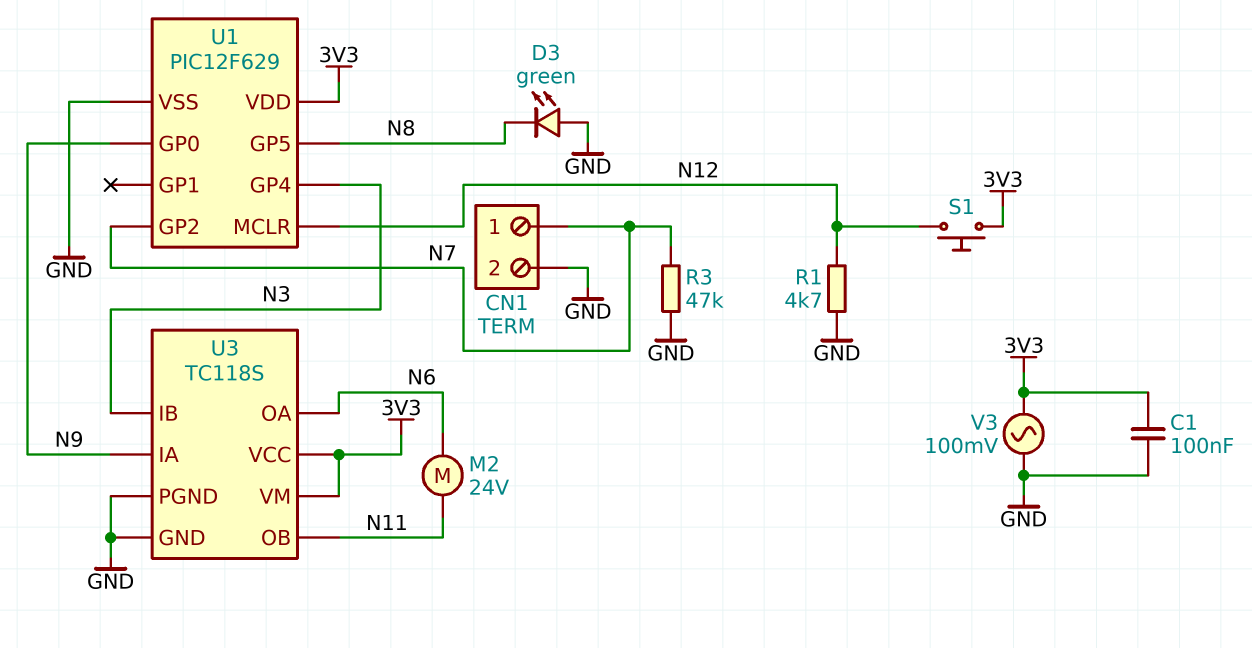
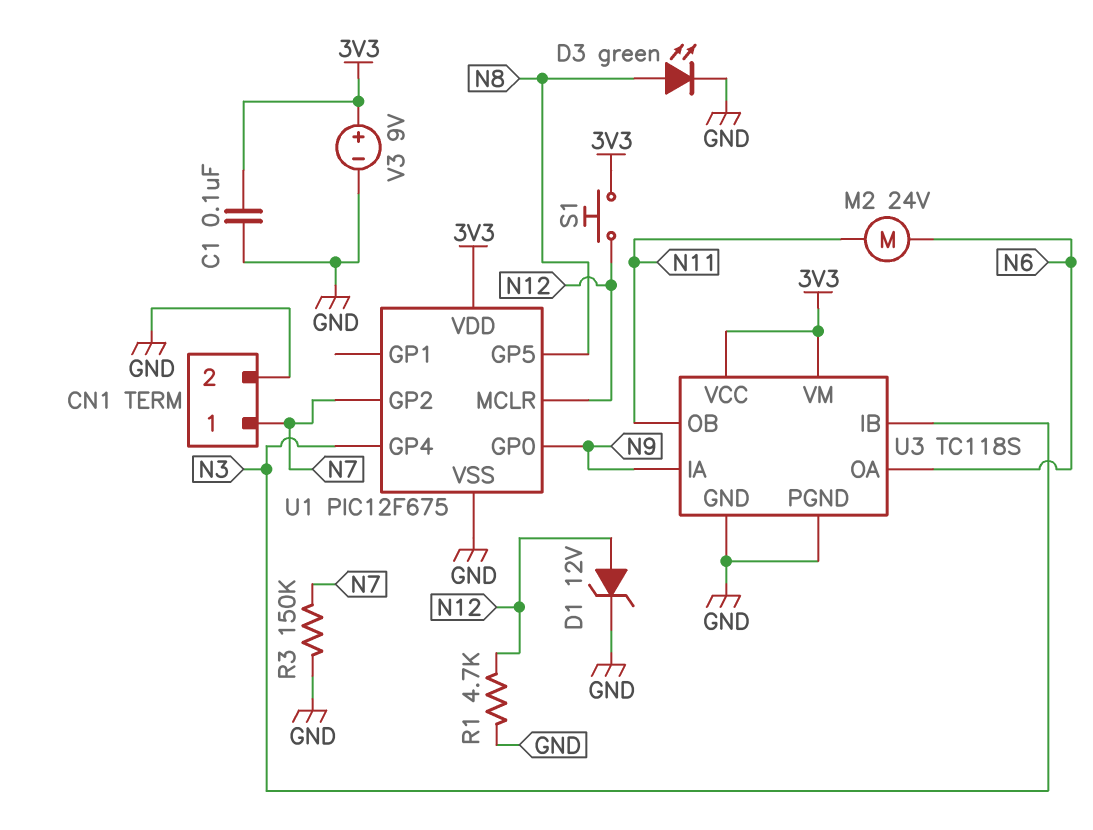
D1: none -> zener 12V (A N12, K GND)
D3: LED green (A GND, K N8) -> LED green (A N8, K GND)
R3: 47k (GND, N7) -> 150k (GND, N7)
U1: PIC12F629 -> PIC12F675
V3: AC 100mV (3V3, GND) -> 9V (plus 3V3, minus GND)

